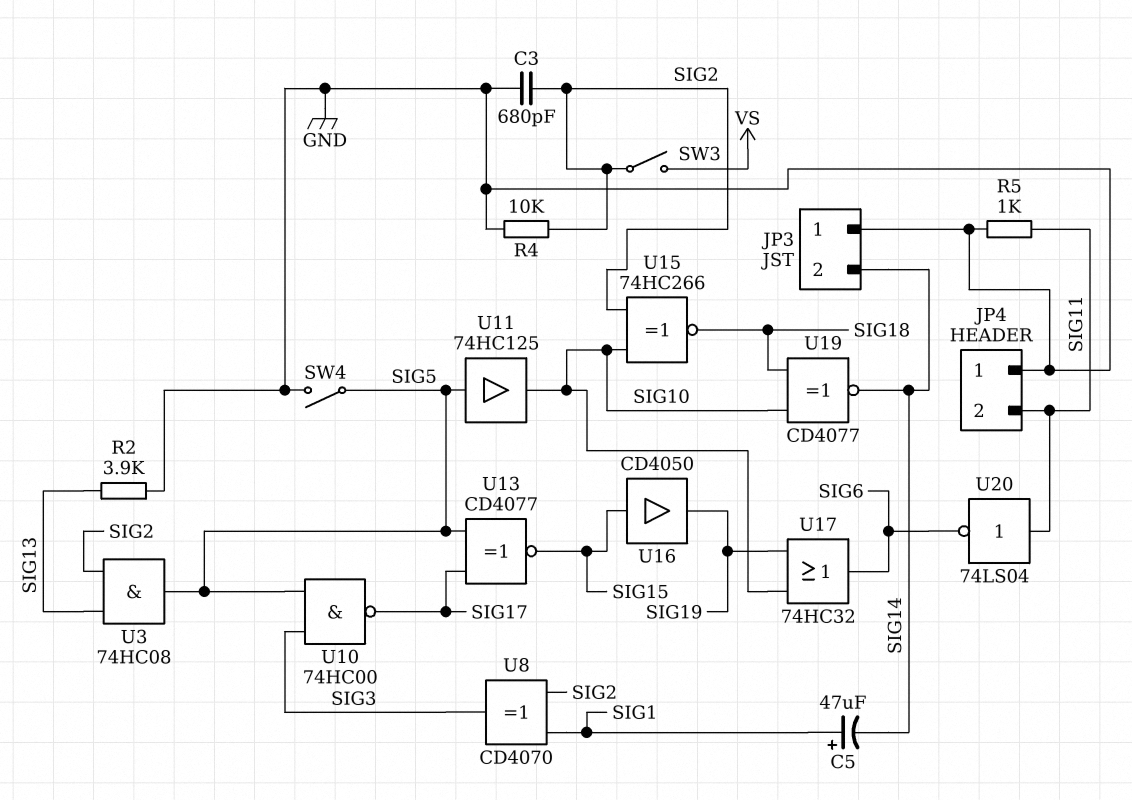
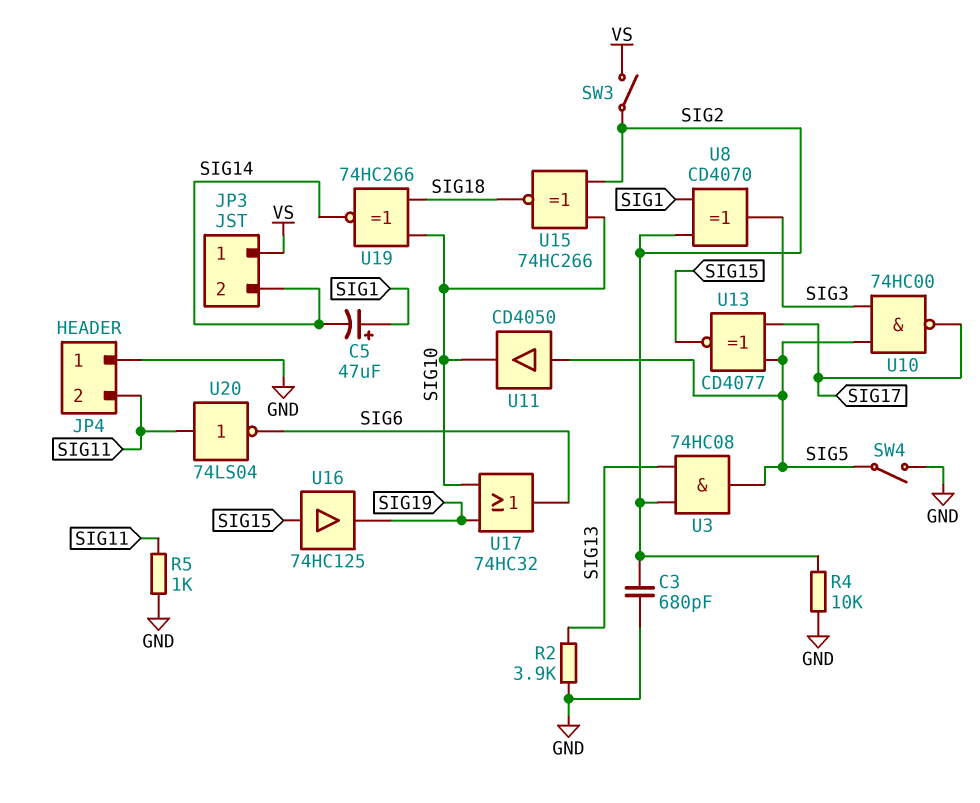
JP3 pin 1: GND -> VS
U11: buffer 74HC125 (in SIG5, out SIG10) -> buffer CD4050 (in SIG5, out SIG10)
U16: buffer CD4050 (in SIG15, out SIG19) -> buffer 74HC125 (in SIG15, out SIG19)
U19: XNOR CD4077 (in SIG10, in SIG18, out SIG14) -> XNOR 74HC266 (in SIG10, in SIG18, out SIG14)

